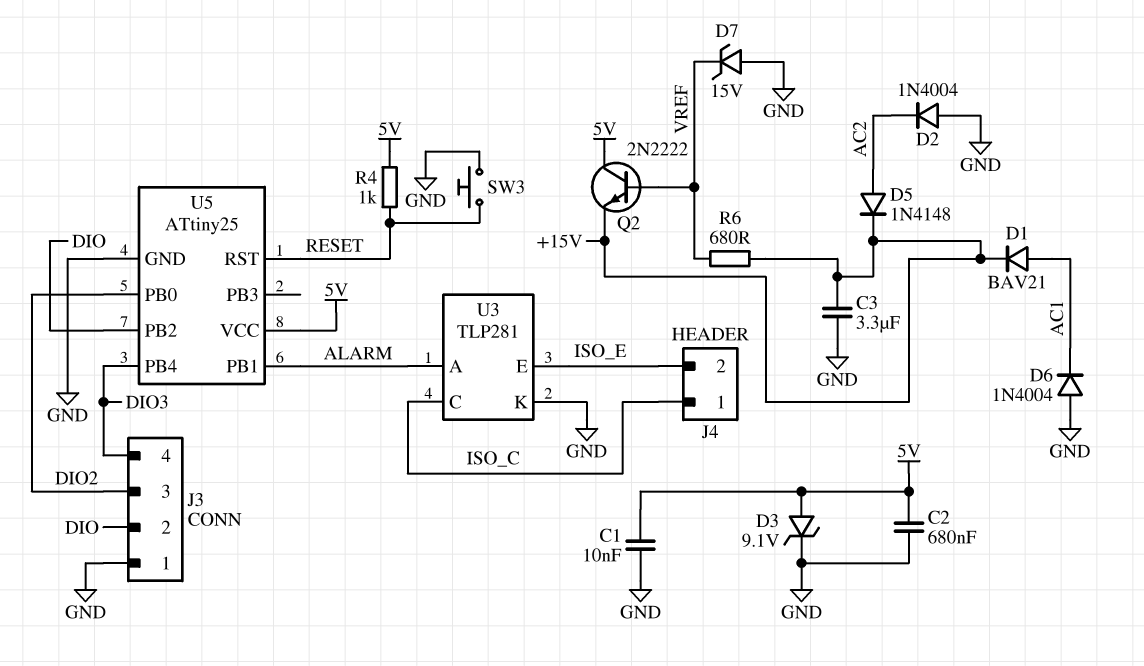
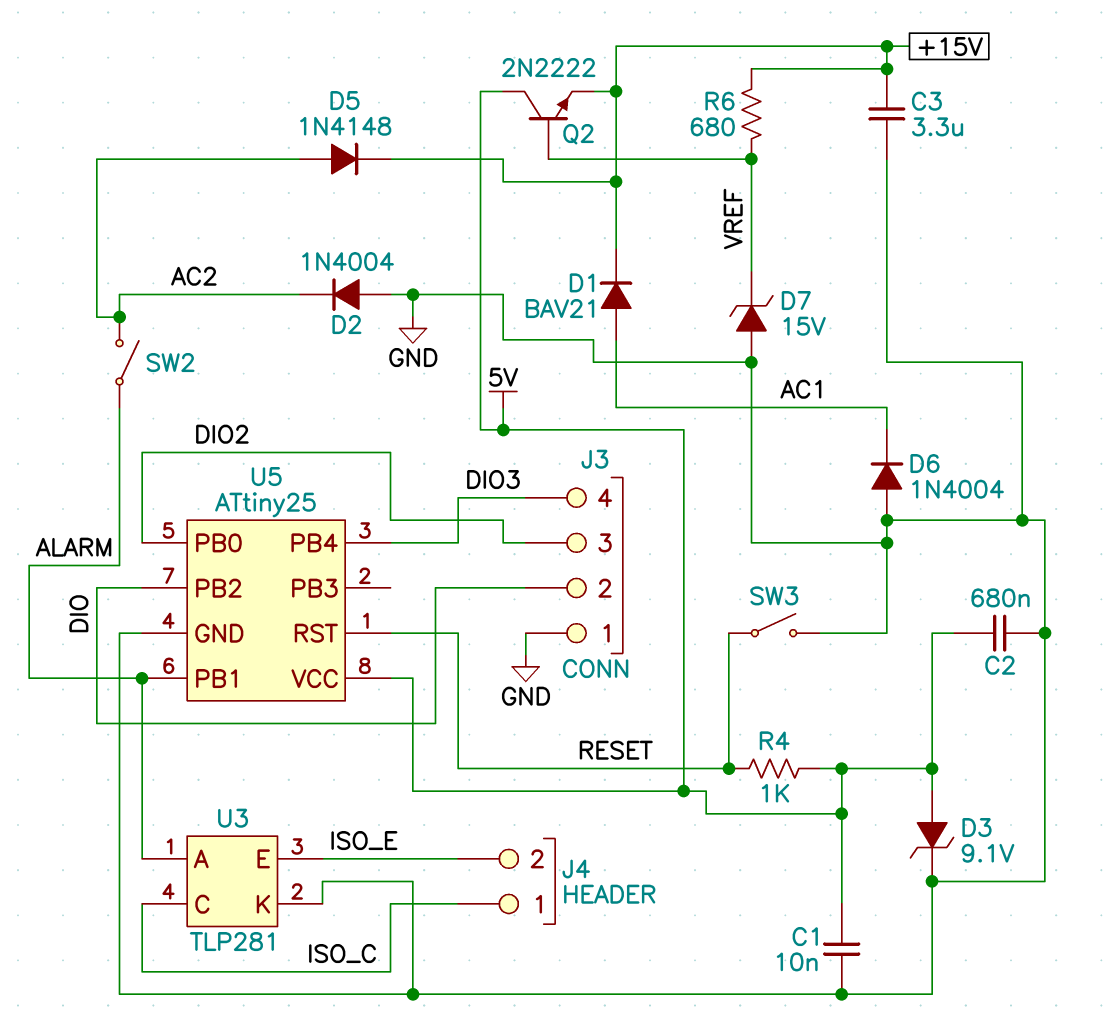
SW2: none -> switch (AC2, ALARM)
SW3: button (GND, RESET) -> switch (GND, RESET)

